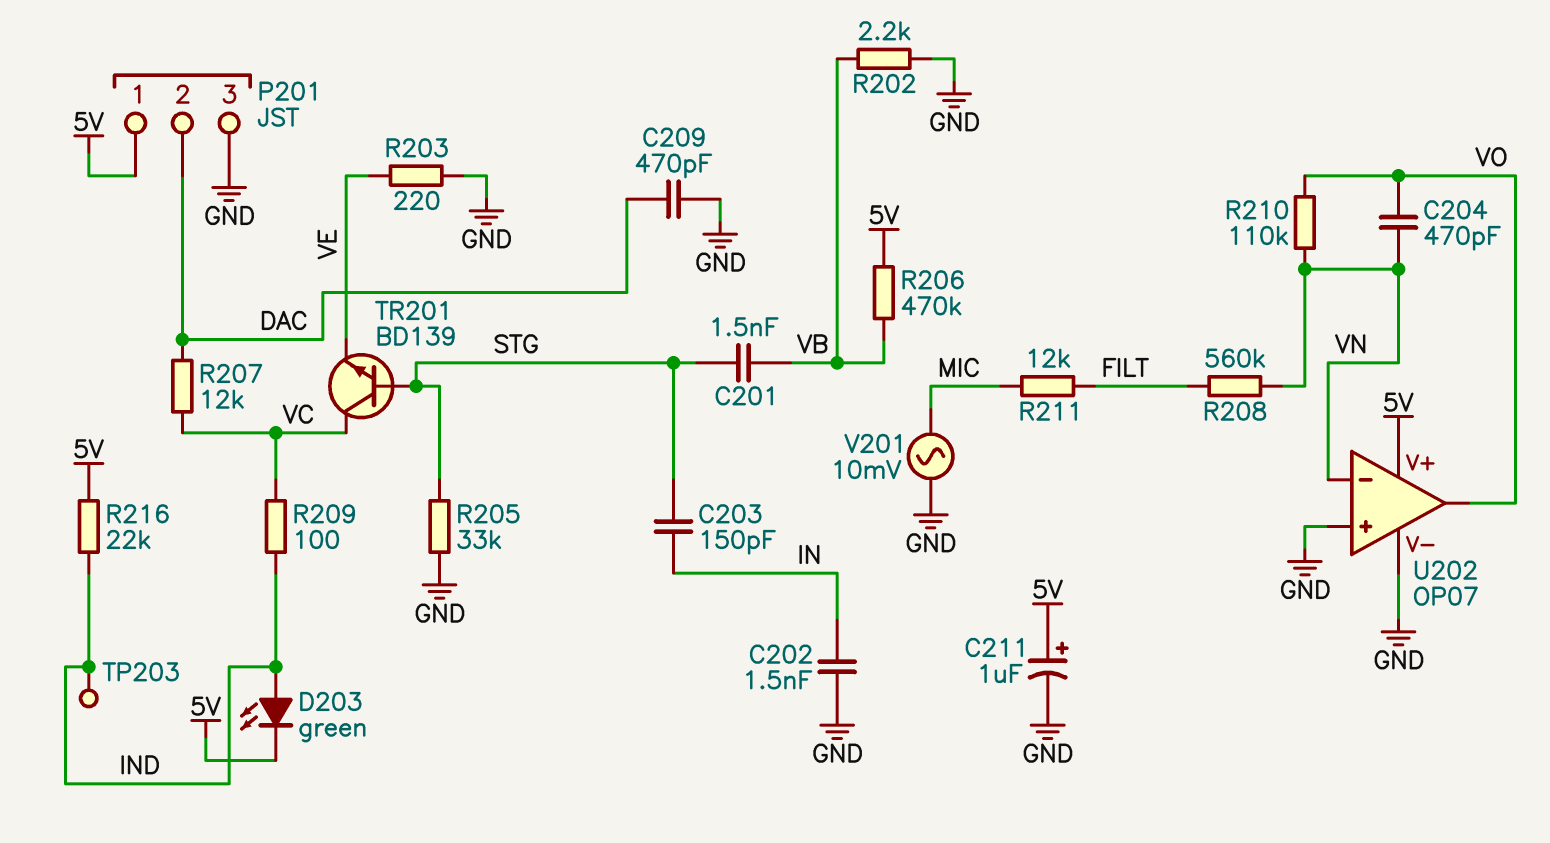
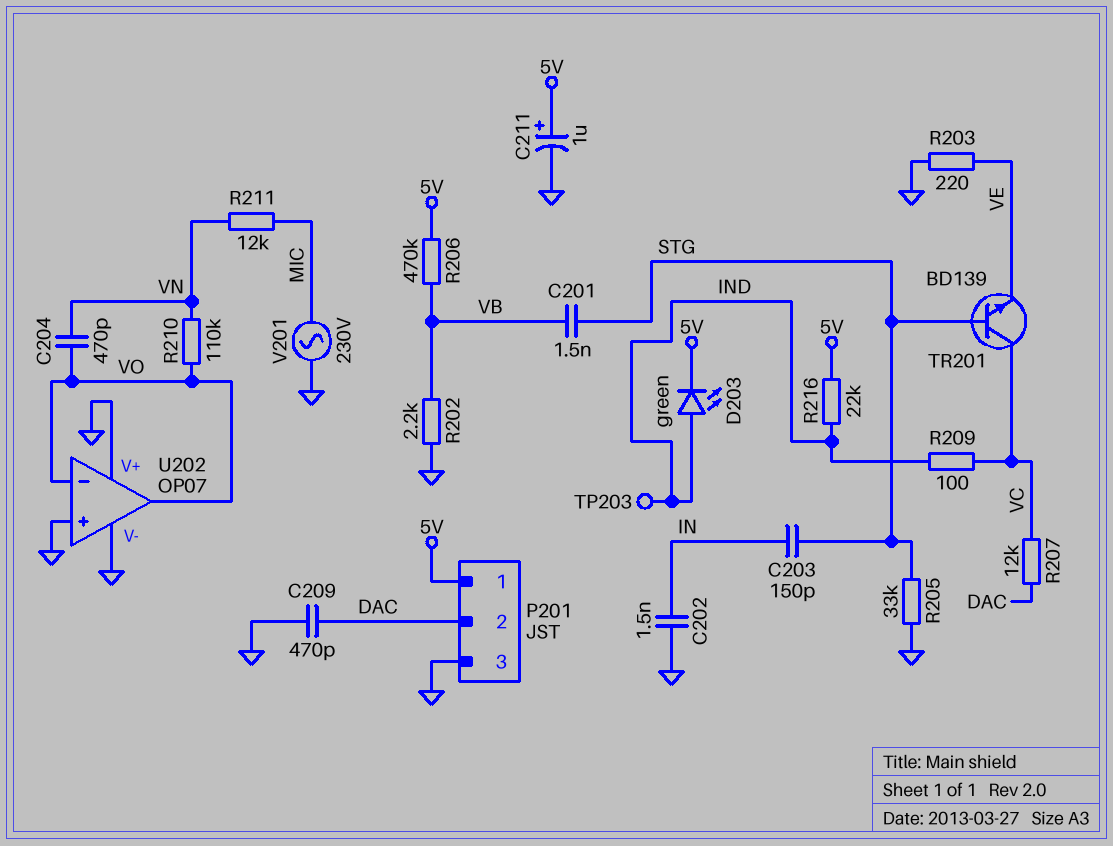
R208: 560k (FILT, VN) -> none
R211: 12k (FILT, MIC) -> 12k (MIC, VN)
U202 pin V+: 5V -> GND
U202 pin in-: VN -> VO
V201: AC 10mV (GND, MIC) -> AC 230V (GND, MIC)

